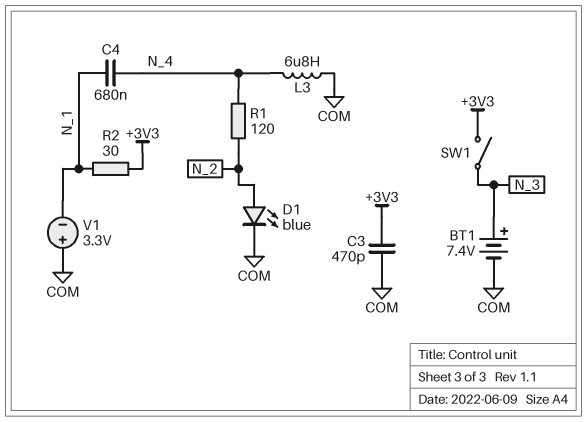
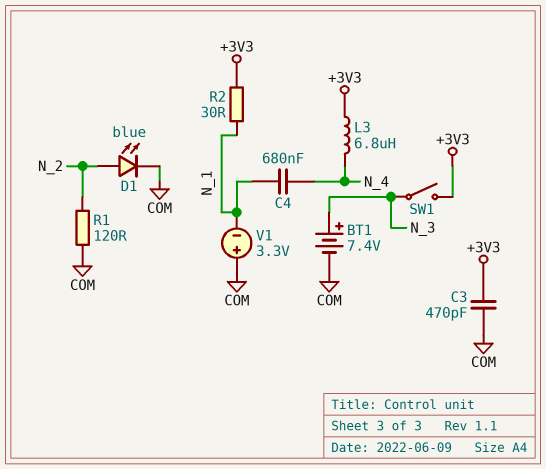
L3: 6.8uH (COM, N_4) -> 6.8uH (+3V3, N_4)
R1: 120 (N_2, N_4) -> 120 (COM, N_2)

